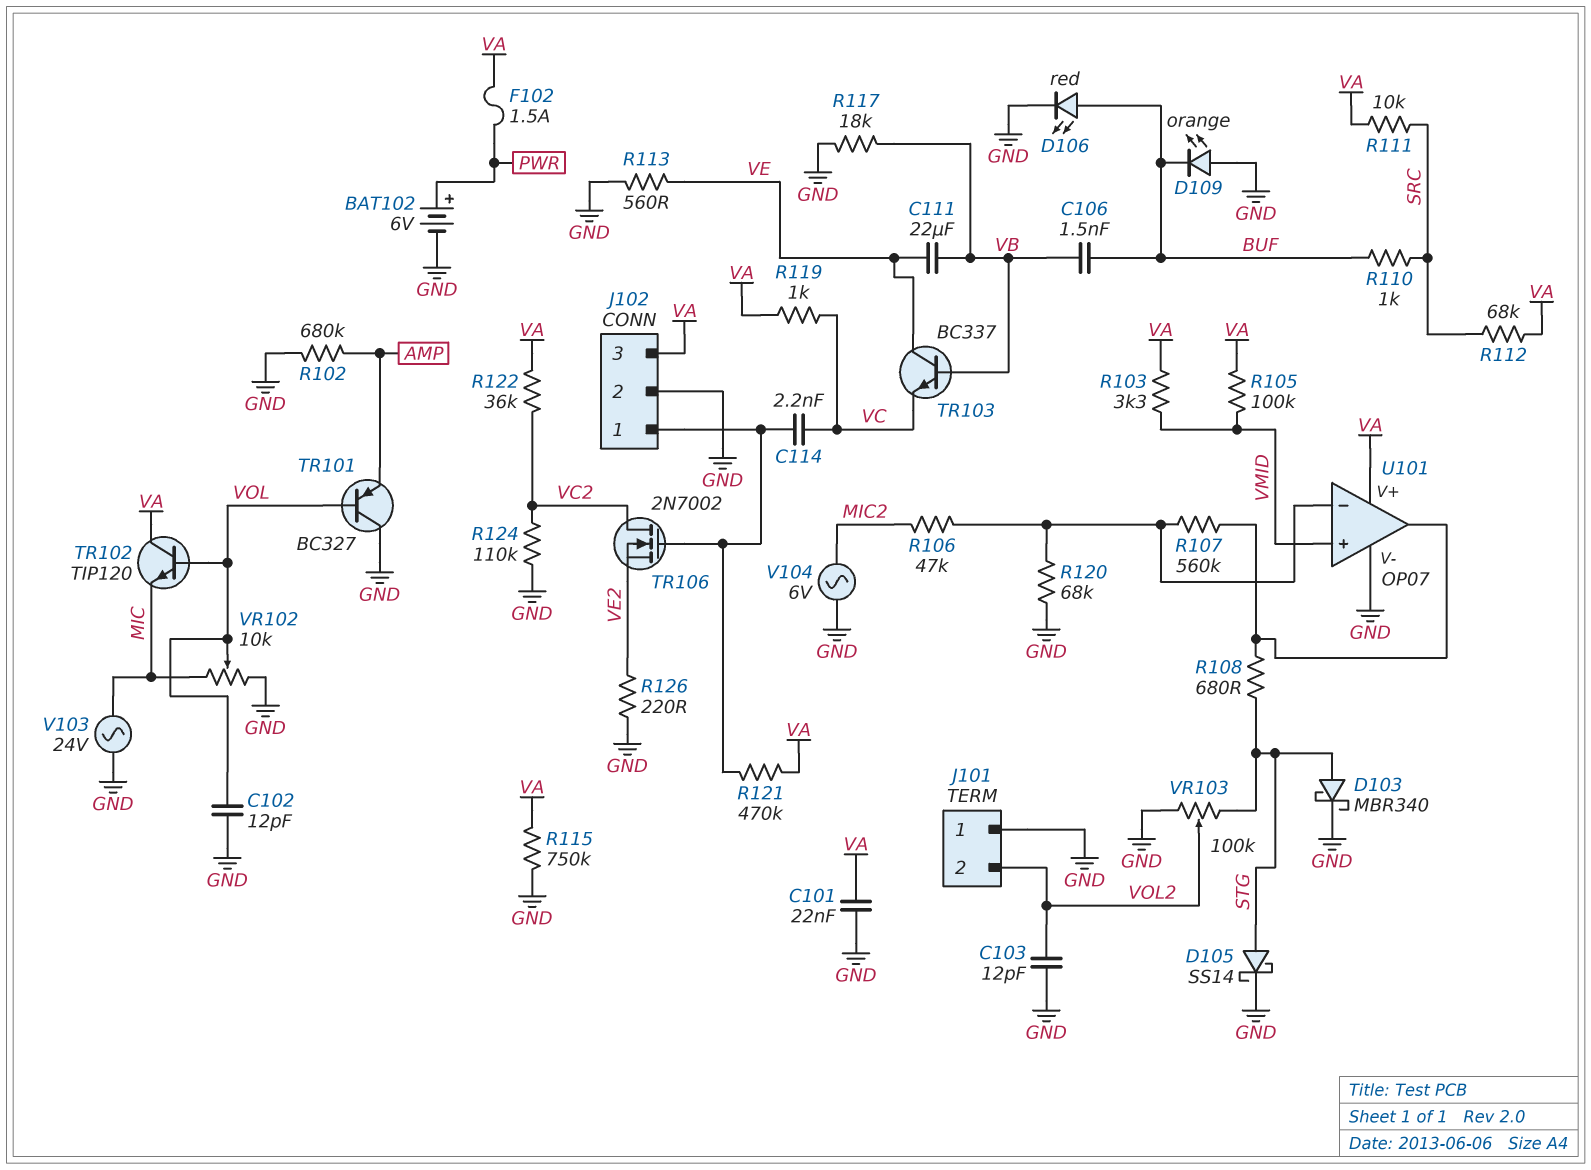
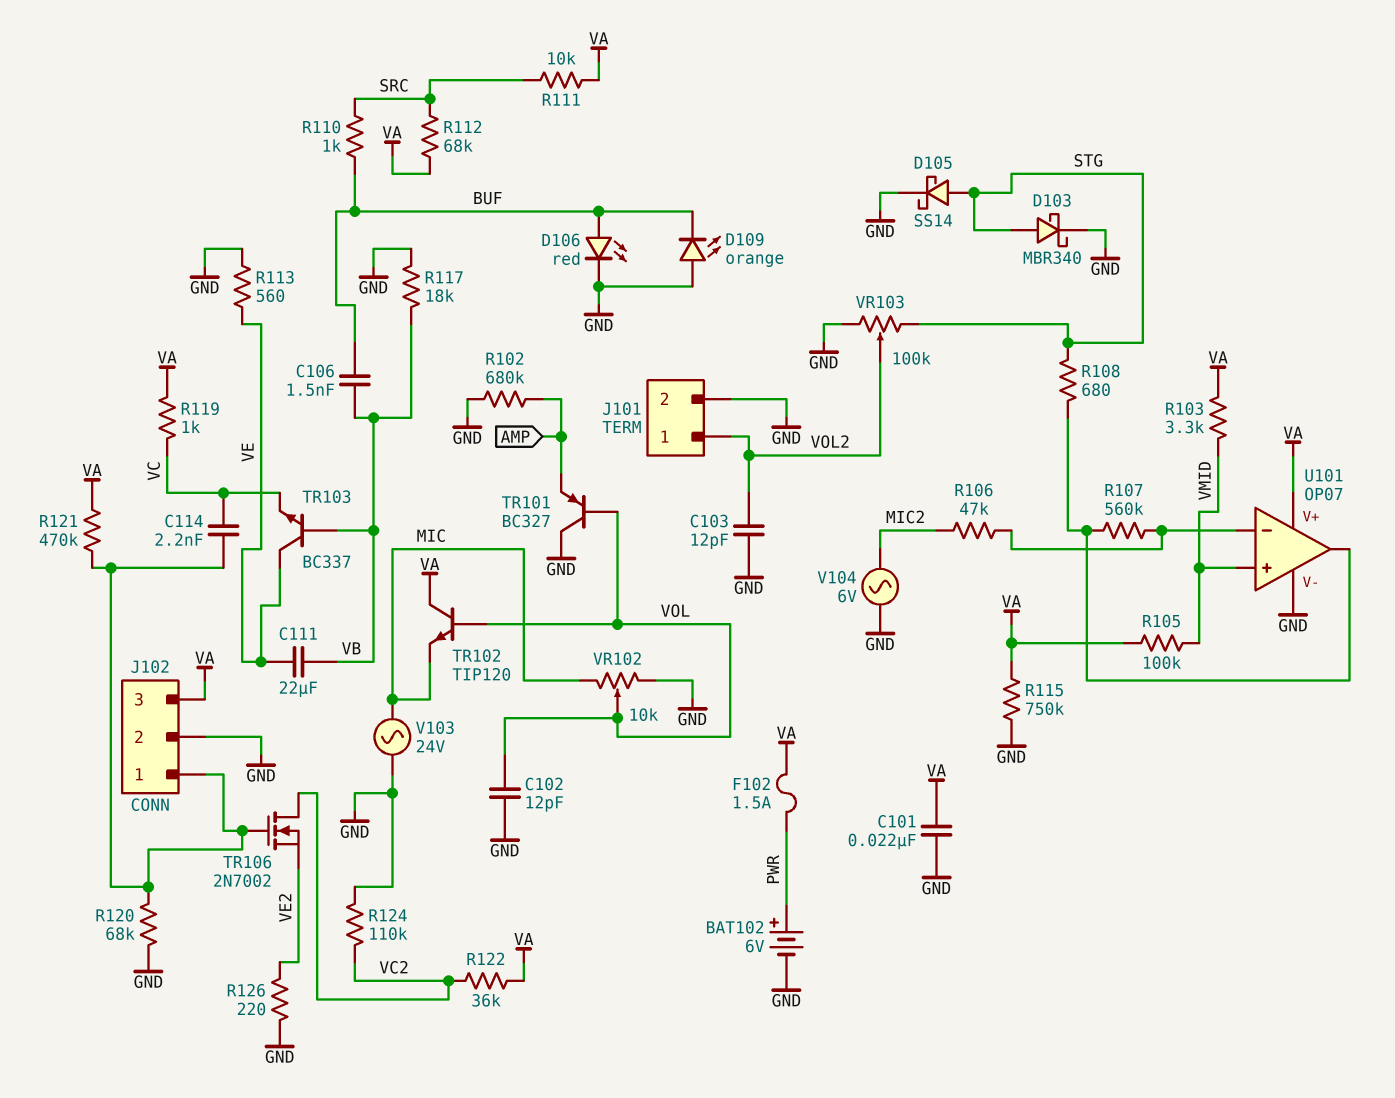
J101 pin 1: GND -> VOL2
J101 pin 2: VOL2 -> GND
R120: 68k (GND, U101/in-) -> 68k (GND, J102/1)

